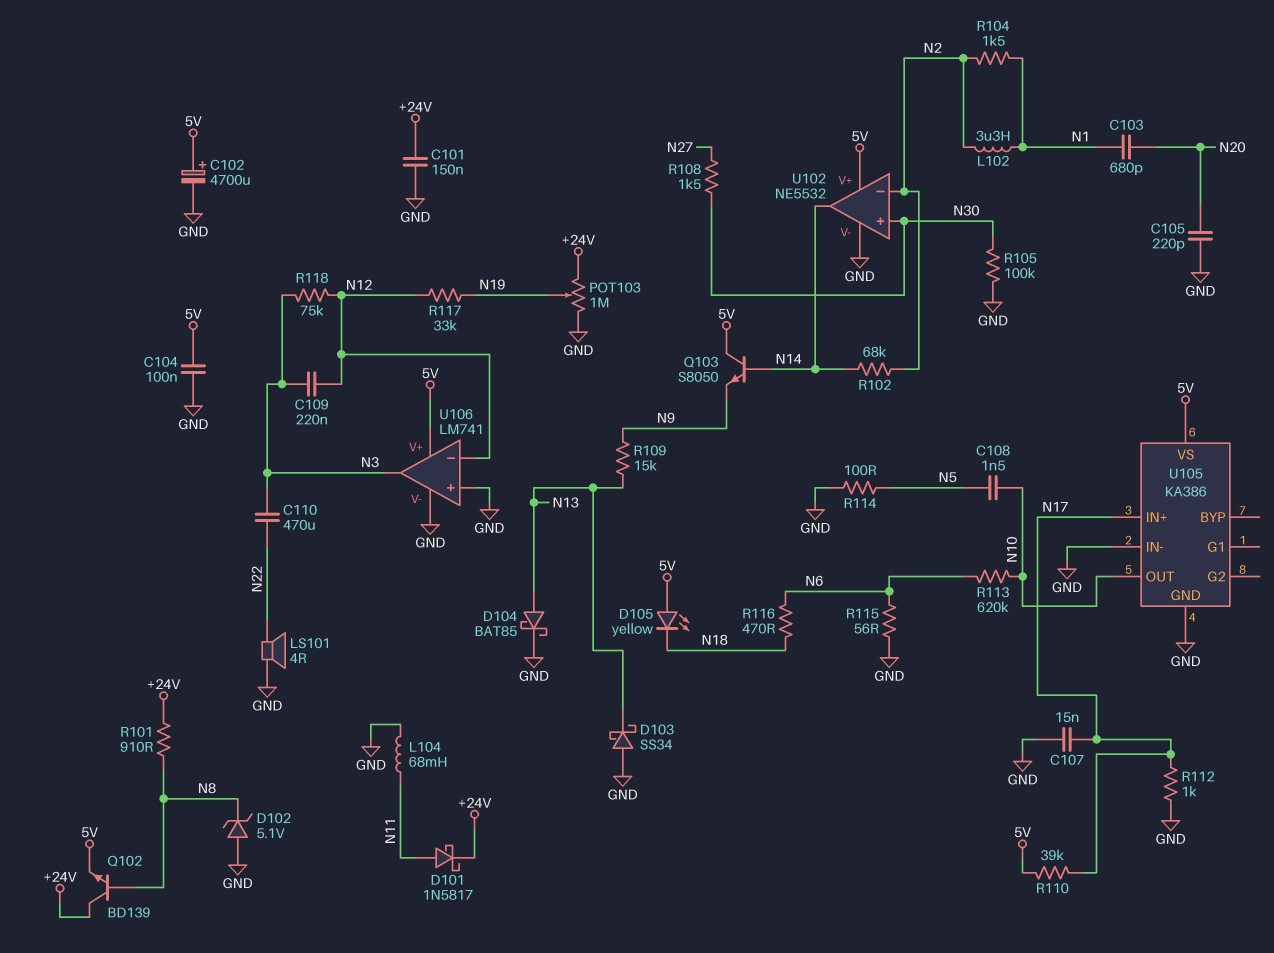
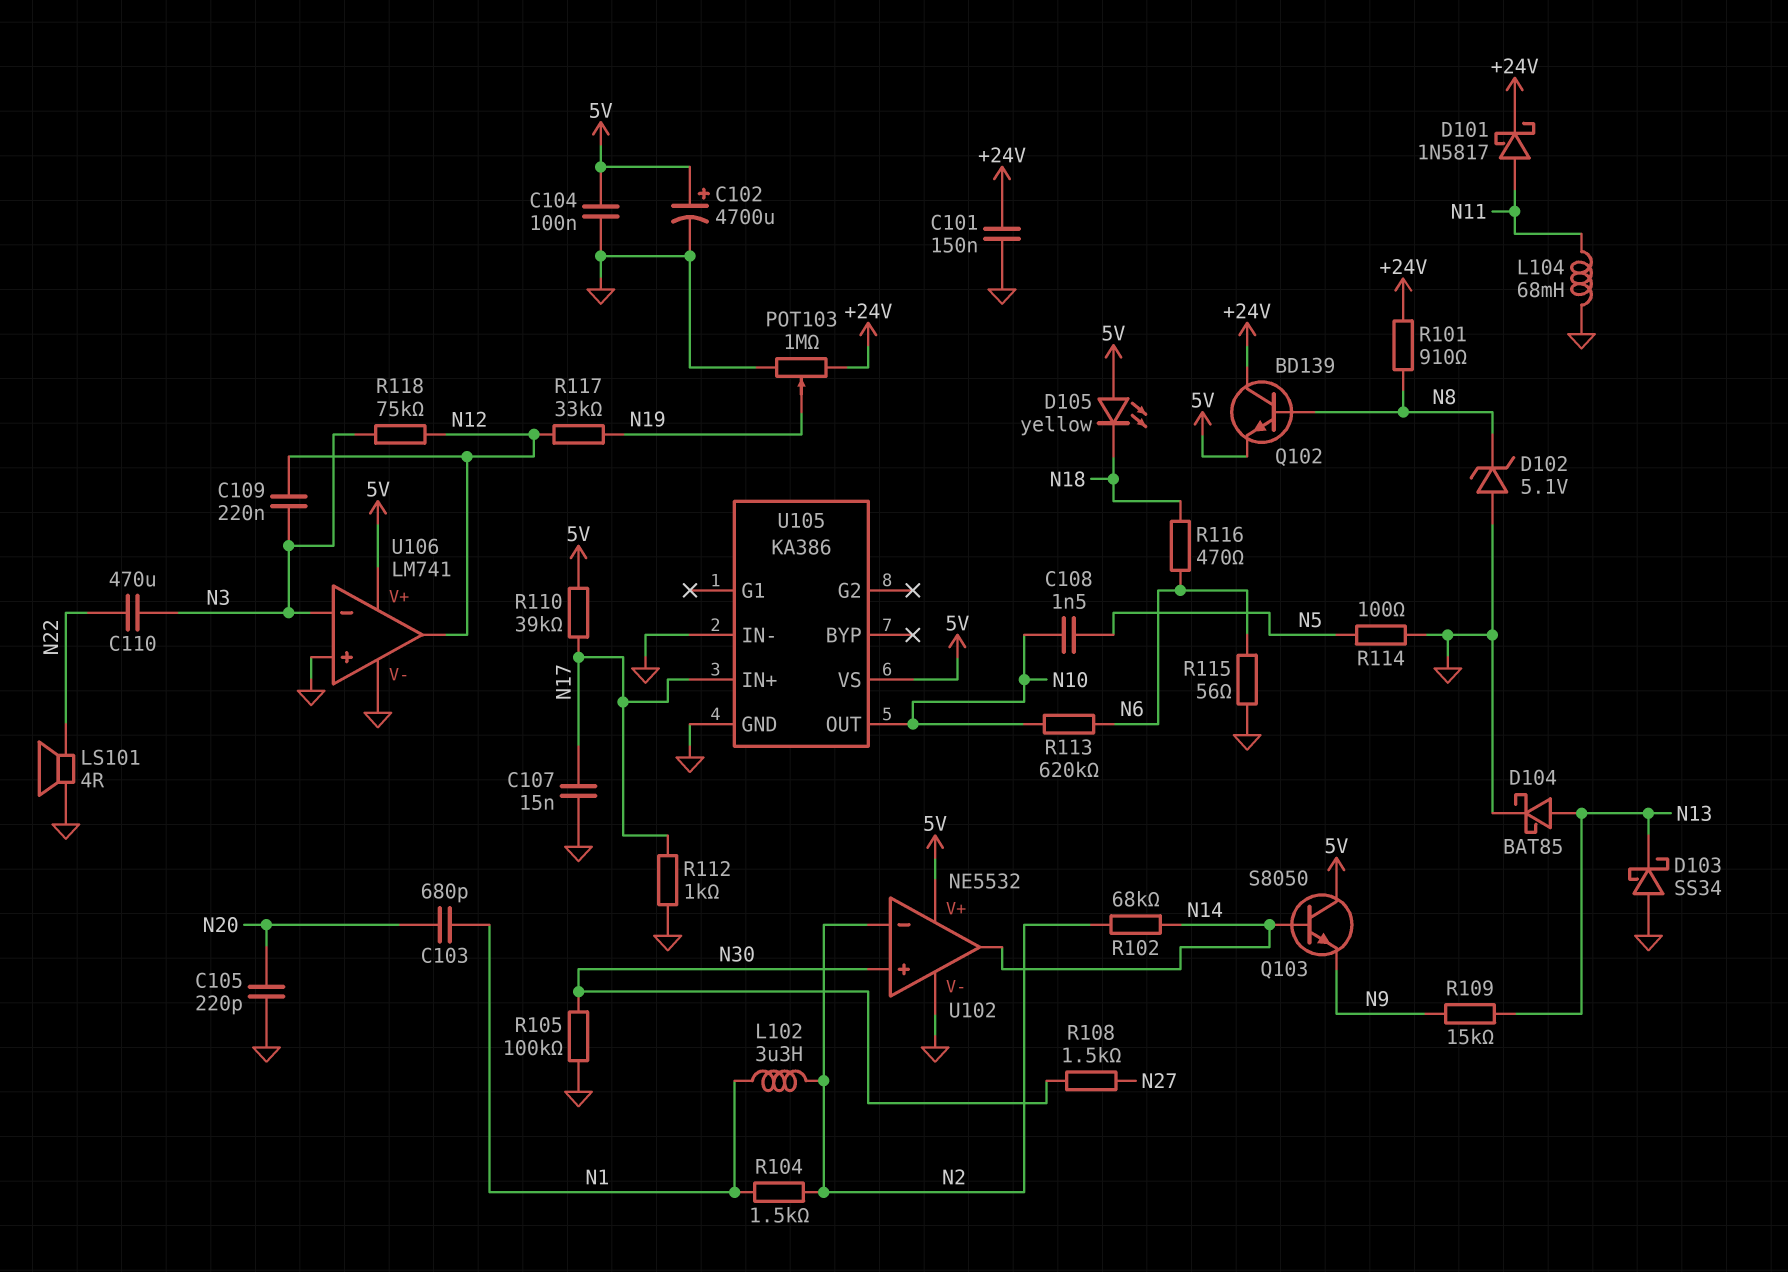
U106 pin in-: N12 -> N3
U106 pin out: N3 -> N12

